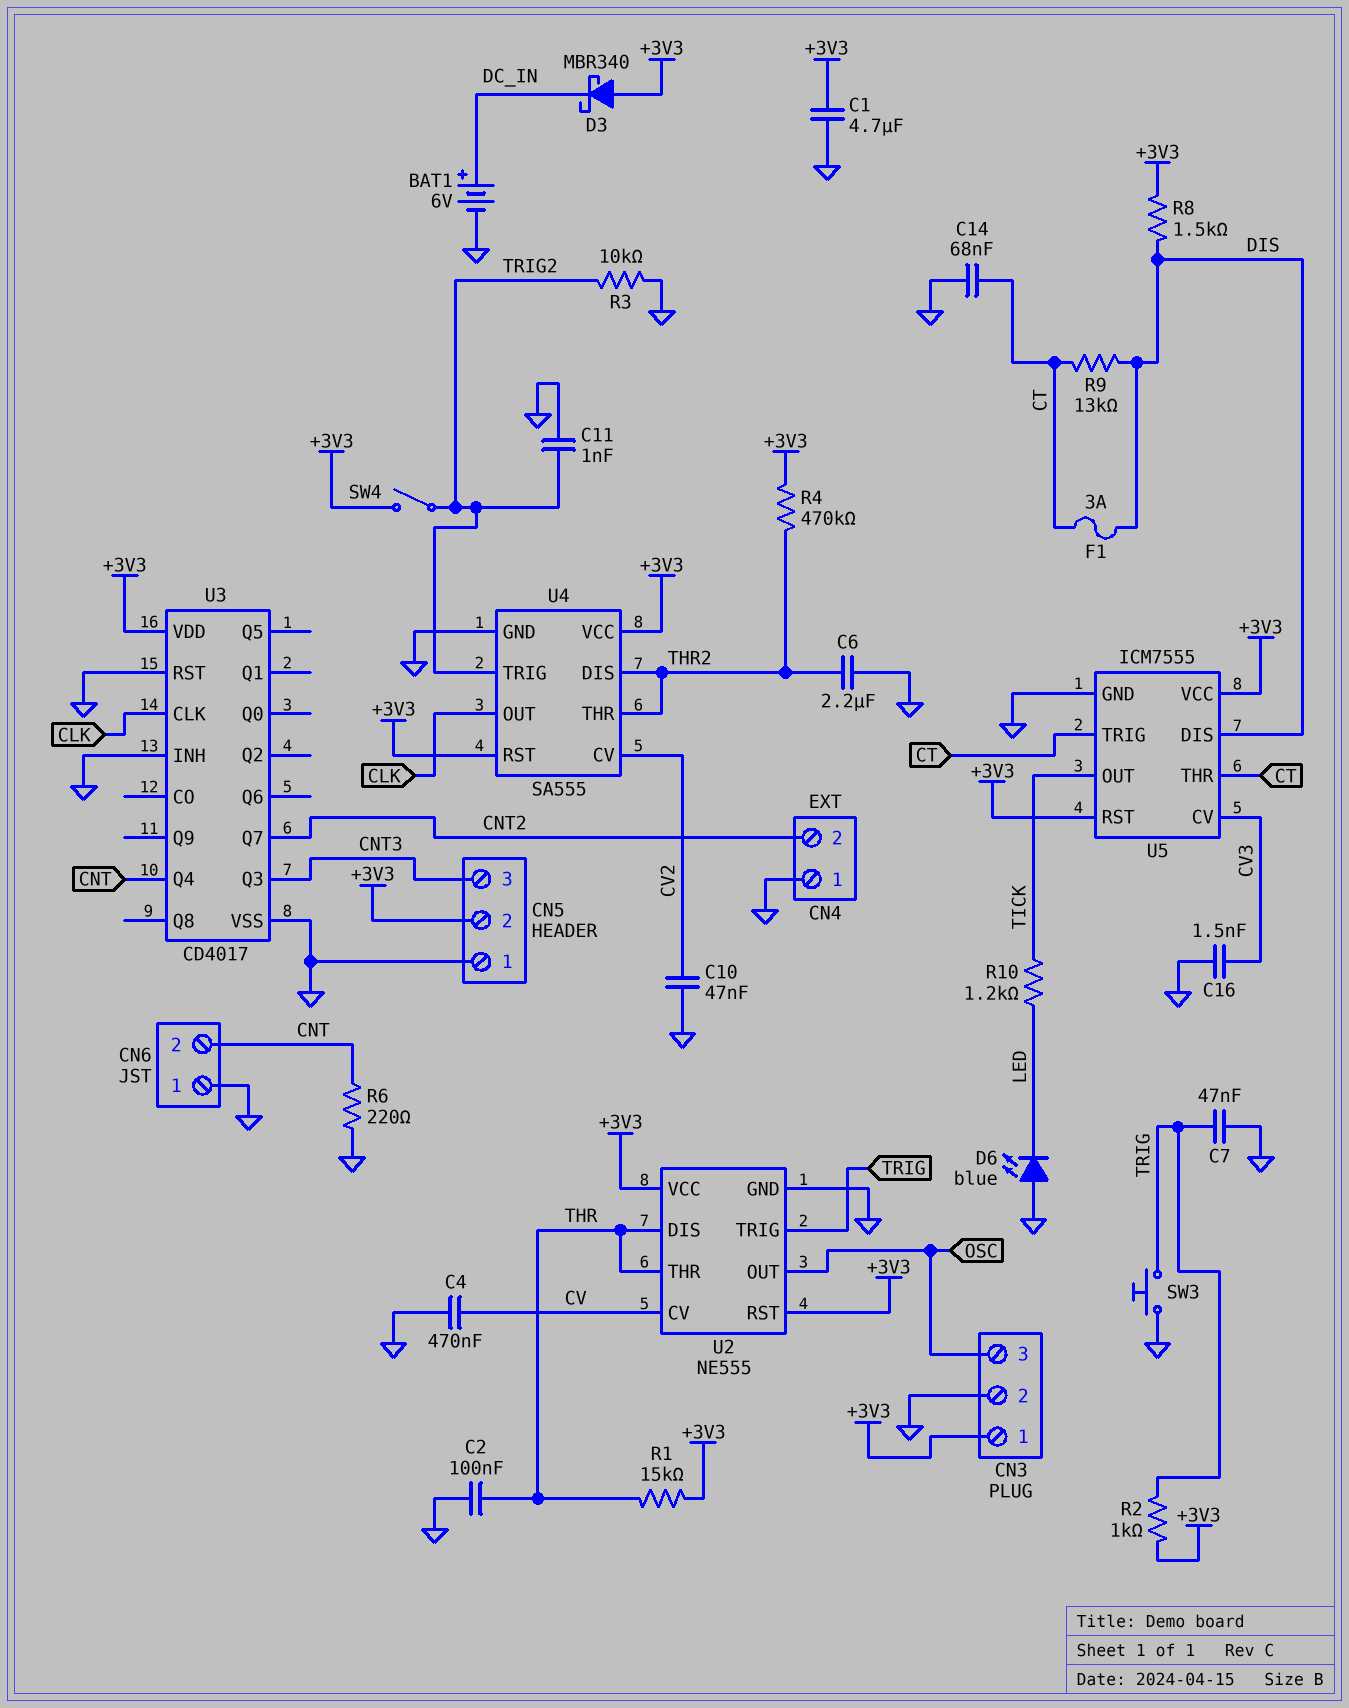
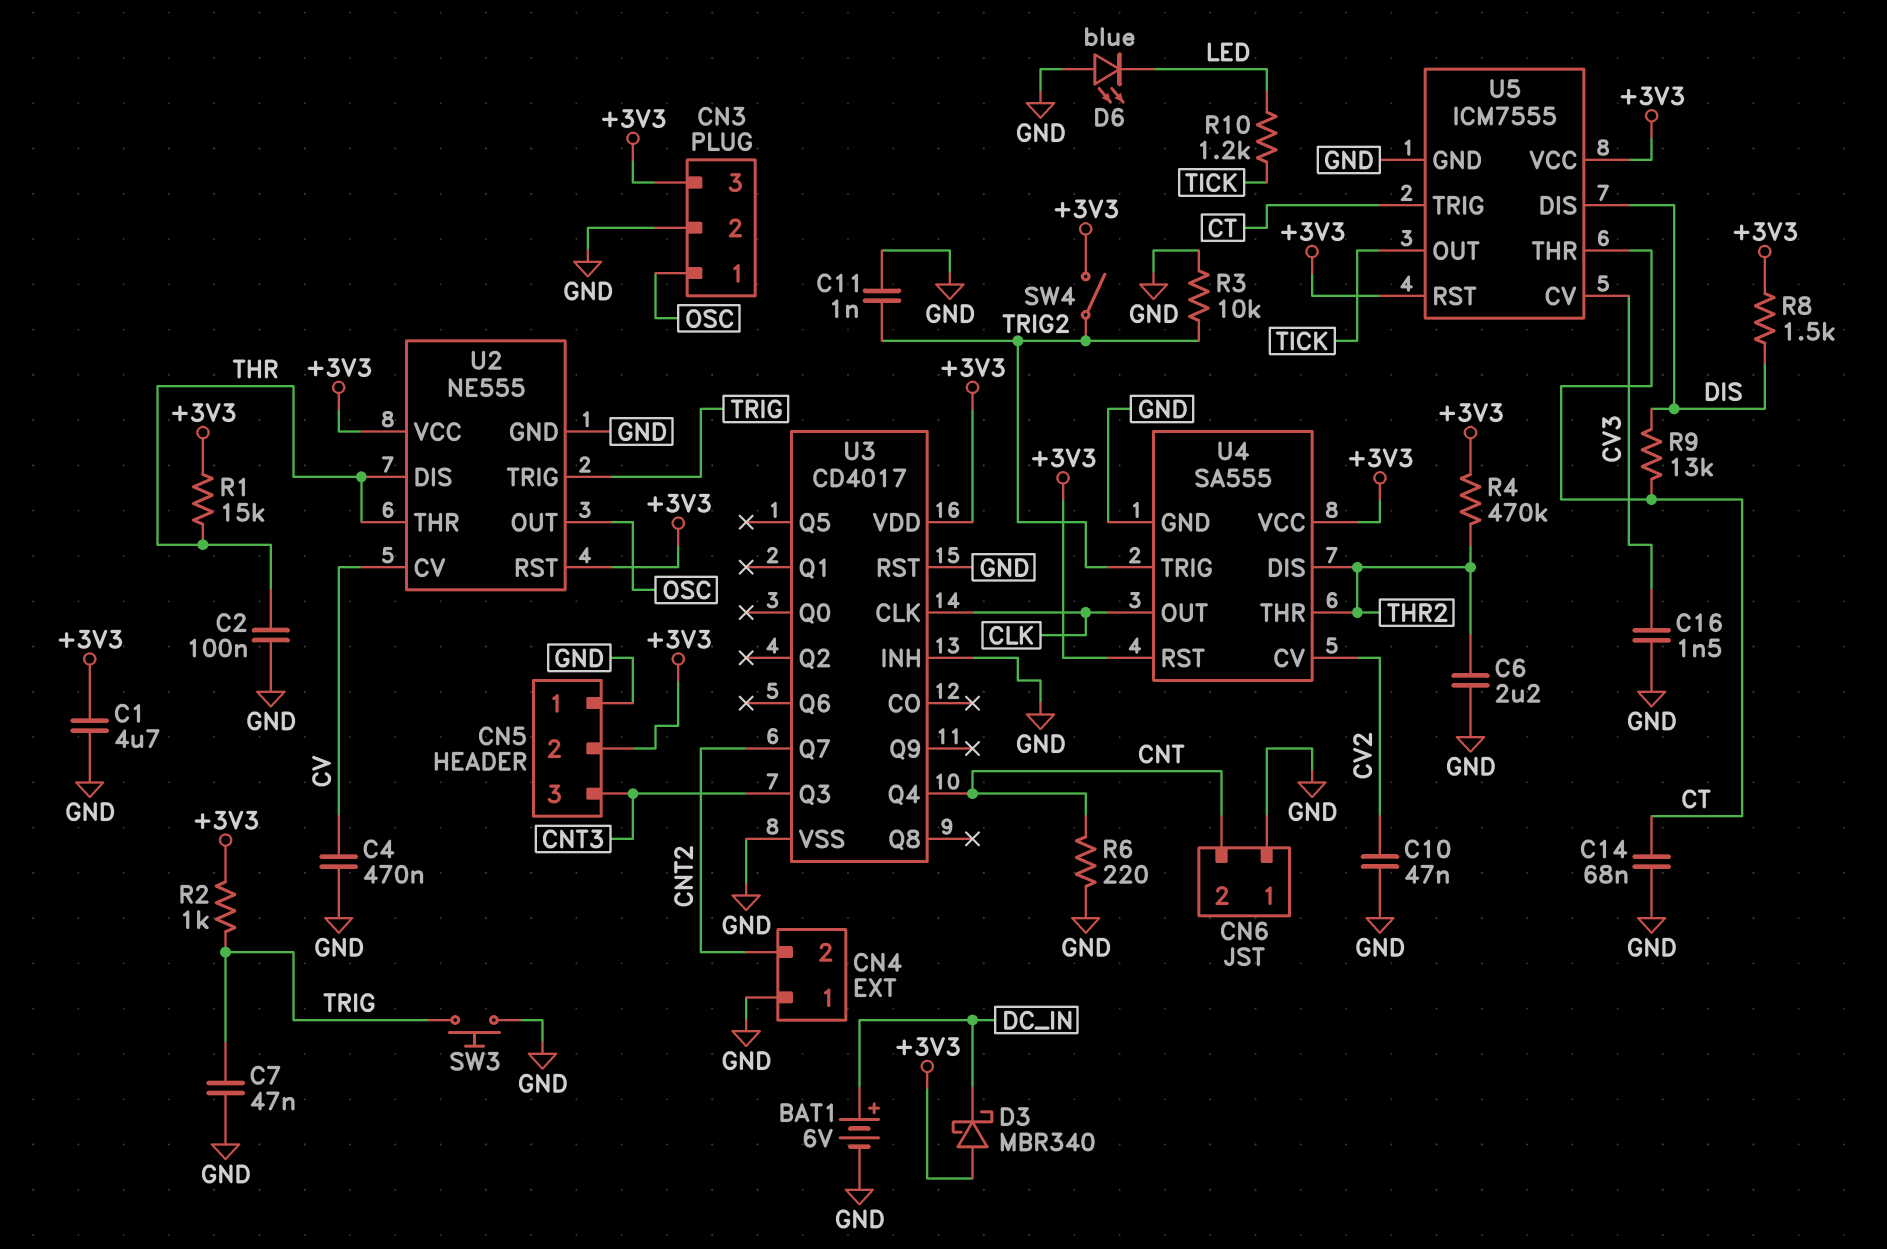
CN3 pin 1: +3V3 -> OSC
CN3 pin 3: OSC -> +3V3
F1: 3A (CT, DIS) -> none

